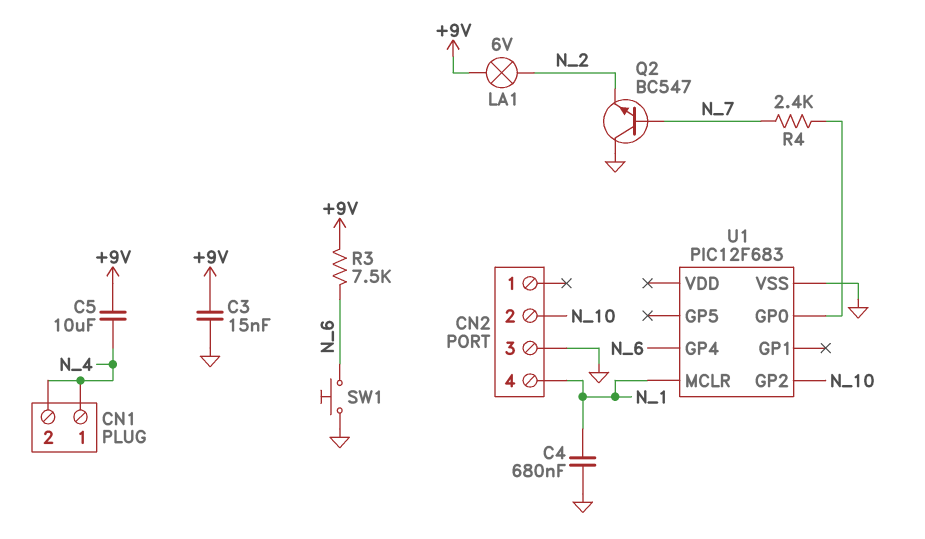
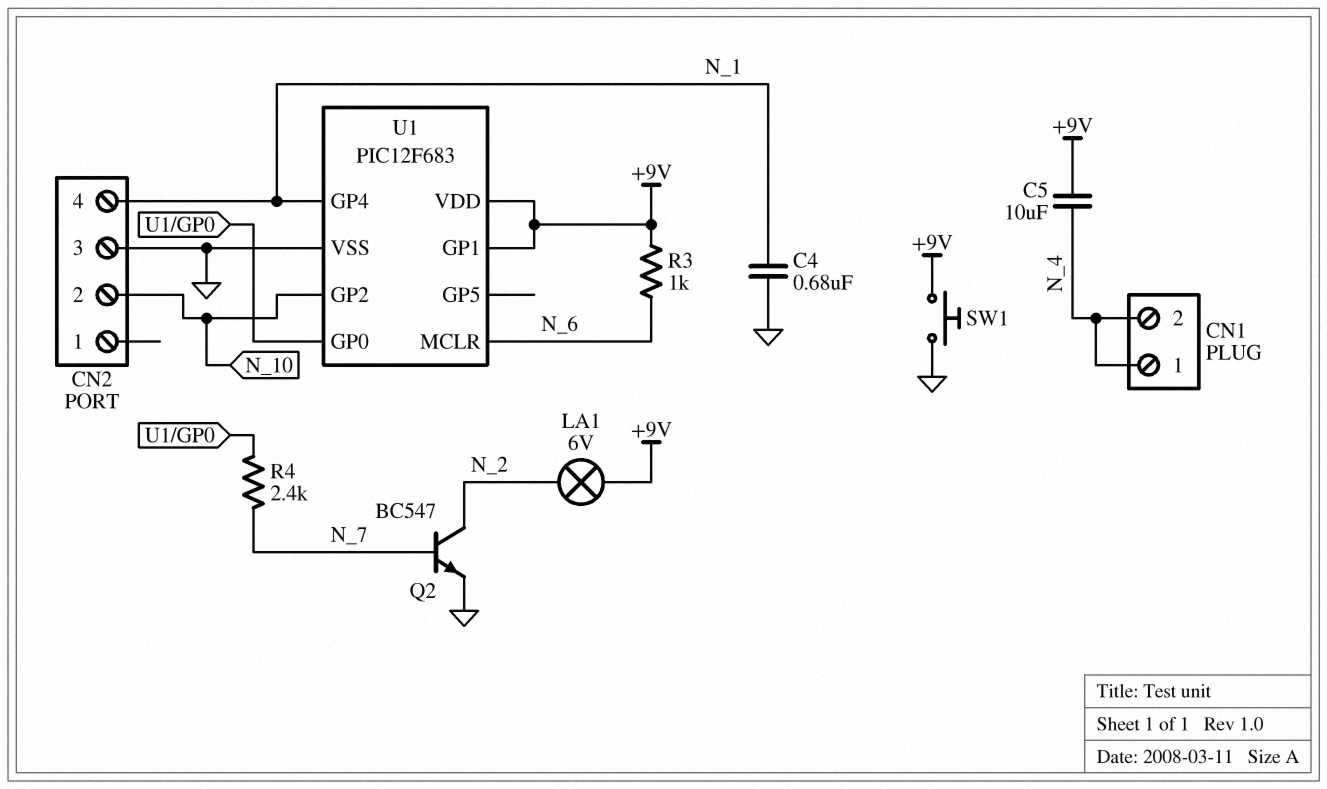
C3: 15nF (+9V, GND) -> none
Q2: NPN BC547 (B N_7, C GND, E N_2) -> NPN BC547 (B N_7, C N_2, E GND)
R3: 7.5k (+9V, N_6) -> 1k (+9V, N_6)
SW1: button (GND, N_6) -> button (+9V, GND)
U1 pin GP1: none -> +9V
U1 pin GP4: N_6 -> N_1
U1 pin MCLR: N_1 -> N_6
U1 pin VDD: none -> +9V

